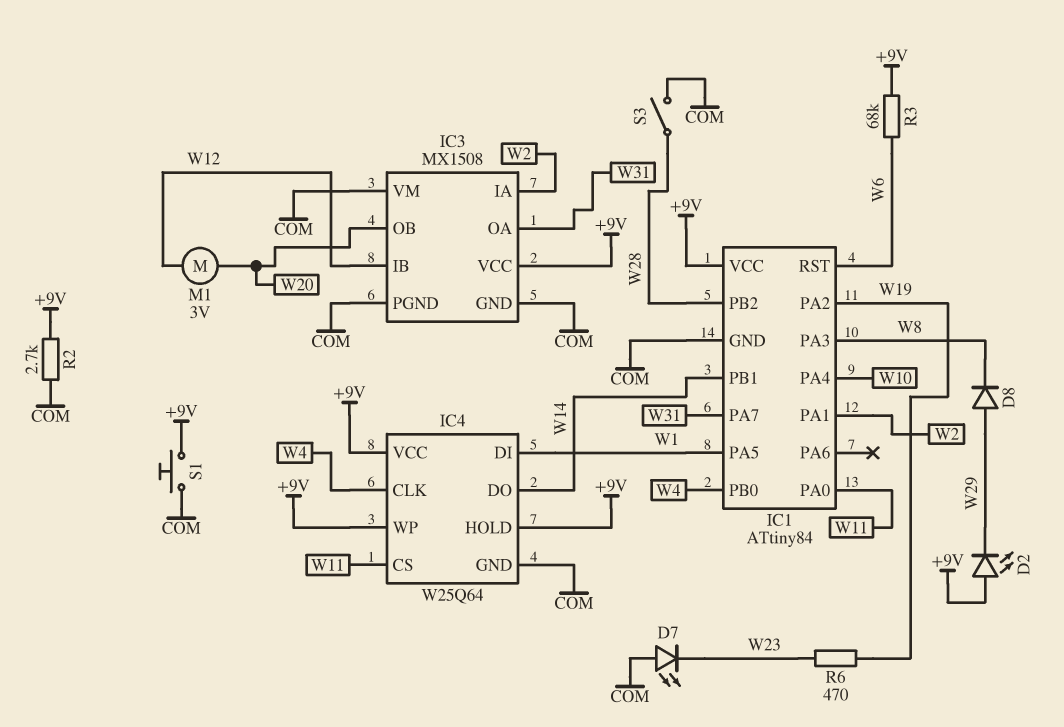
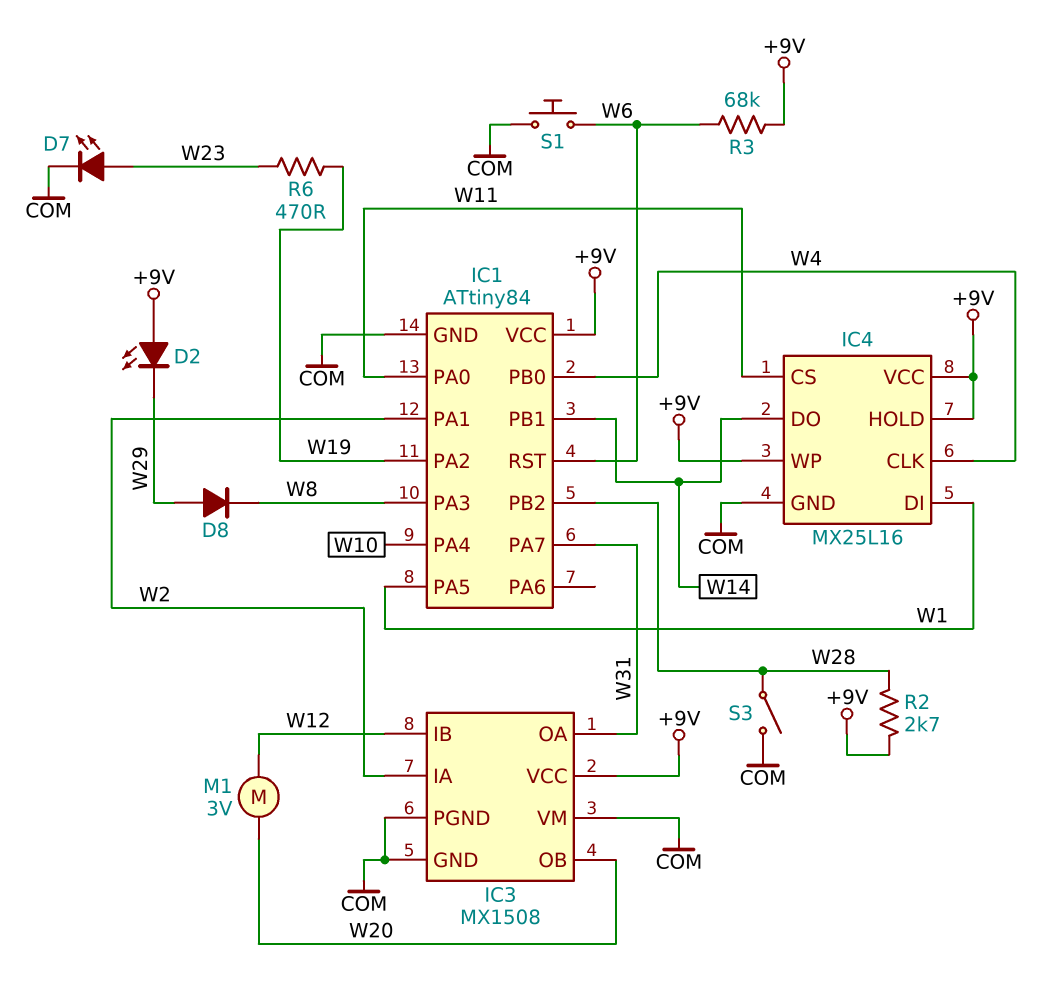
D7: LED (A COM, K W23) -> LED (A W23, K COM)
IC4: W25Q64 -> MX25L16
R2: 2.7k (+9V, COM) -> 2.7k (+9V, W28)
S1: button (+9V, COM) -> button (COM, W6)

